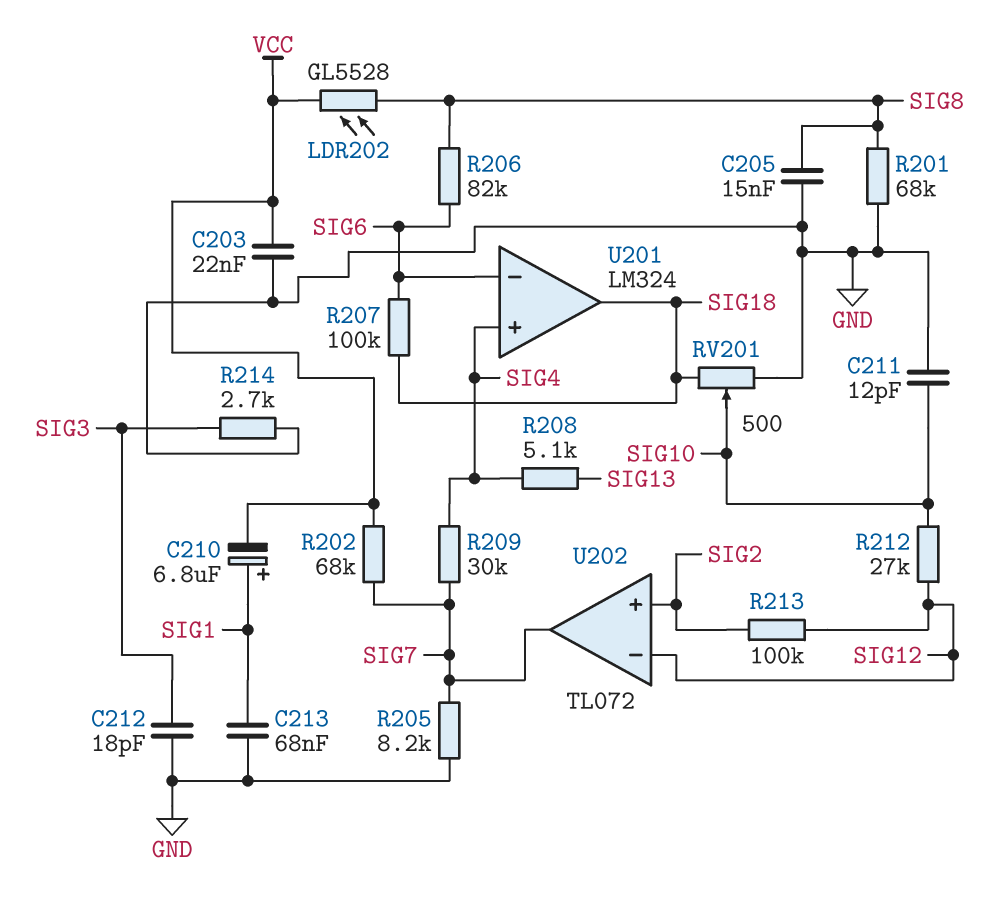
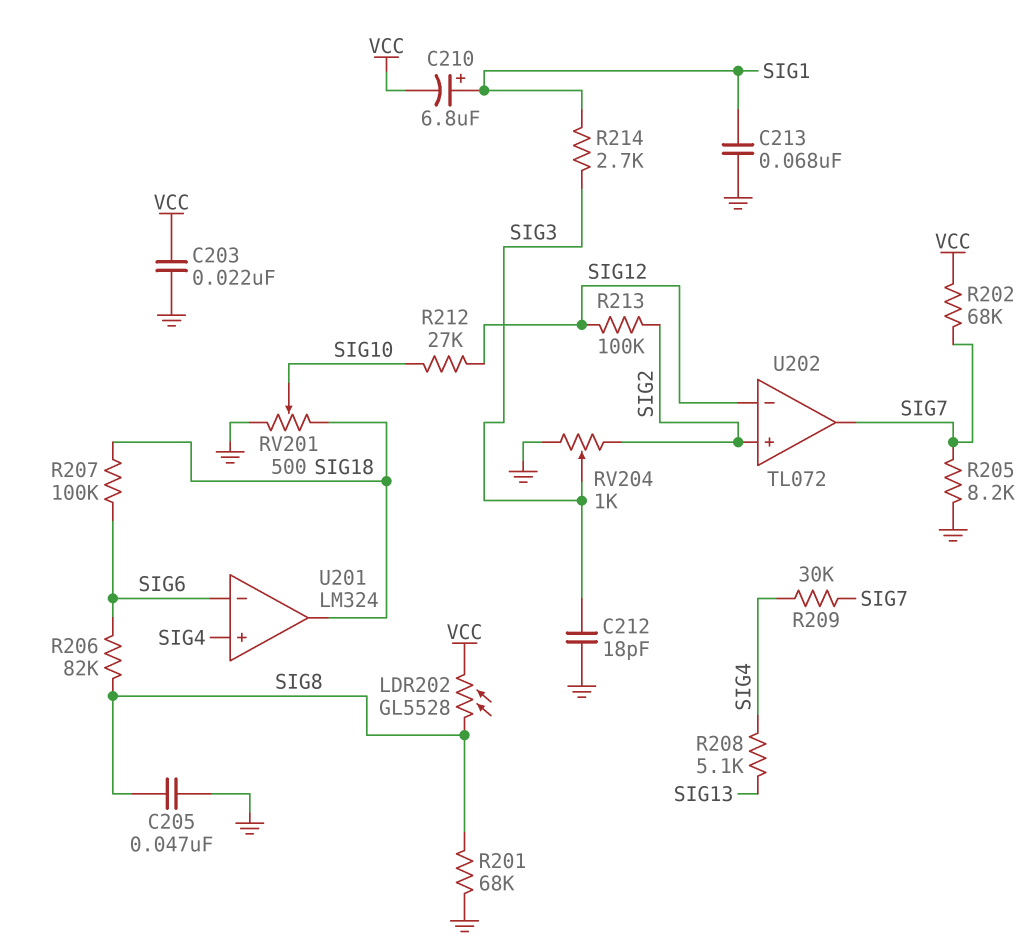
C205: 15nF (GND, SIG8) -> 47nF (GND, SIG8)
C211: 12pF (GND, SIG10) -> none
R214: 2.7k (GND, SIG3) -> 2.7k (SIG1, SIG3)
RV204: none -> 1k (GND, SIG2, wiper SIG3)

